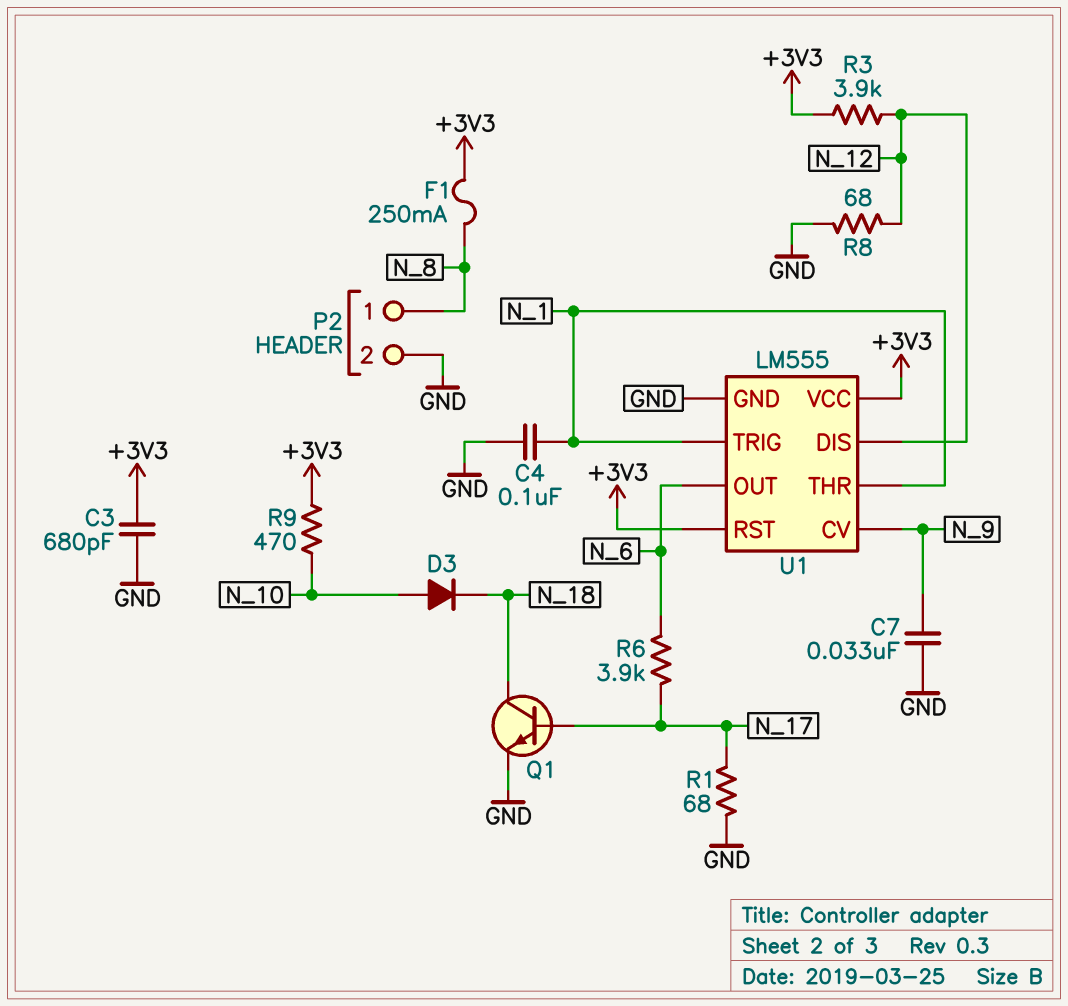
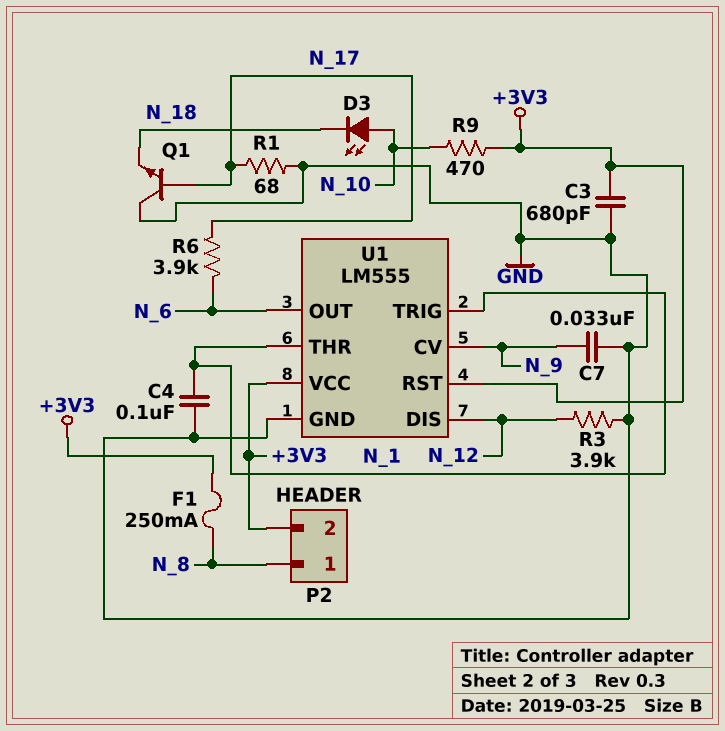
D3: diode (A N_10, K N_18) -> LED (A N_10, K N_18)
P2 pin 2: GND -> +3V3
Q1: NPN (B N_17, C N_18, E GND) -> NPN (B N_17, C GND, E N_18)
R3: 3.9k (+3V3, N_12) -> 3.9k (GND, N_12)
R8: 68 (GND, N_12) -> none

